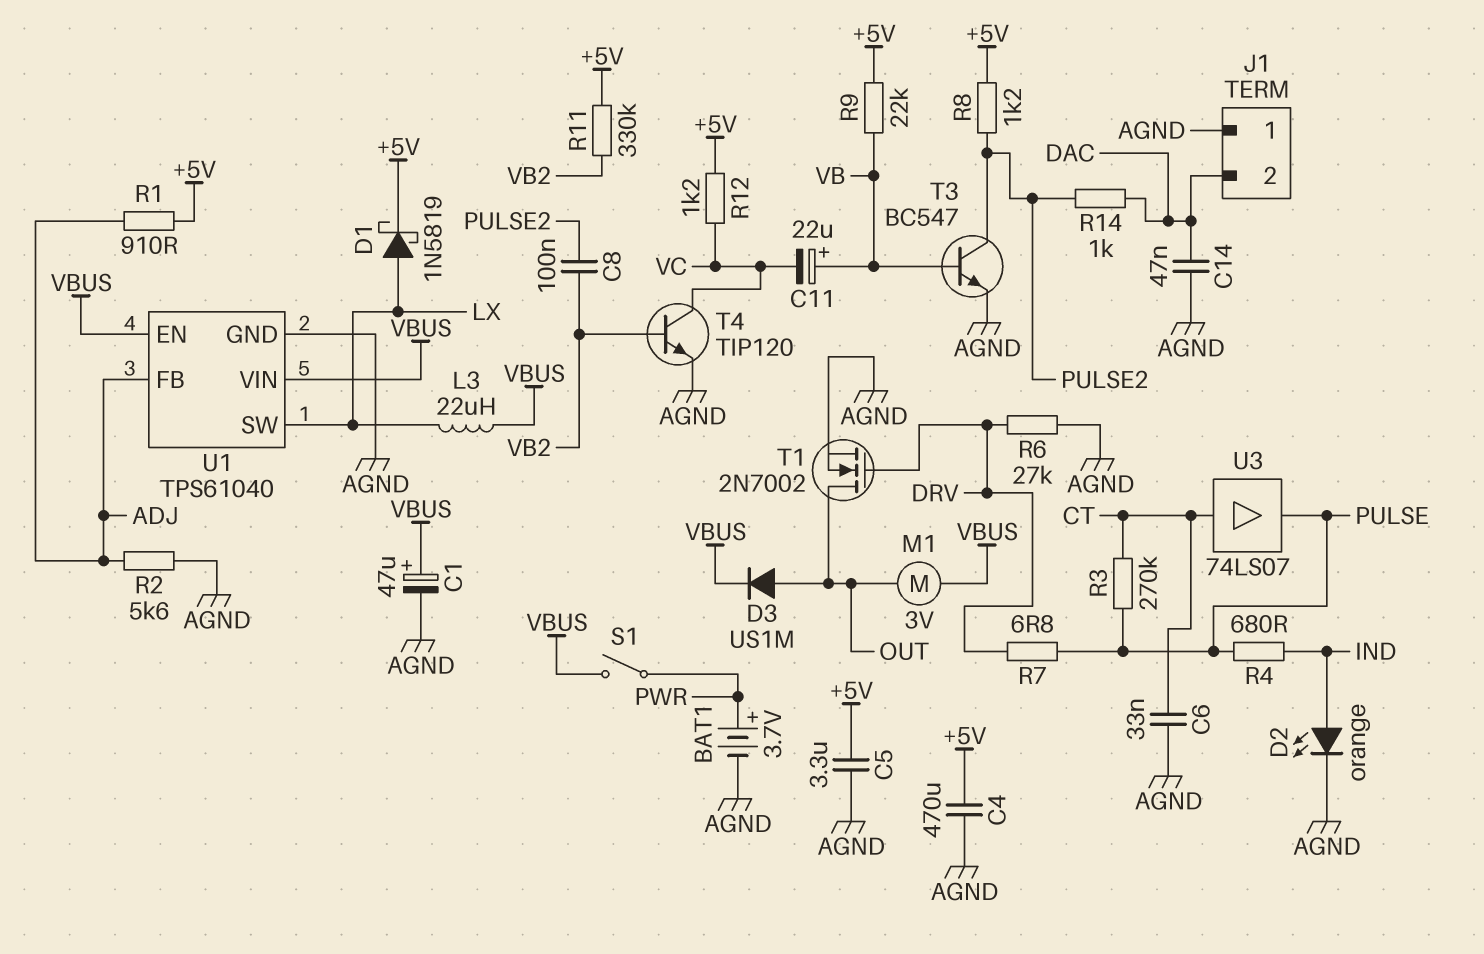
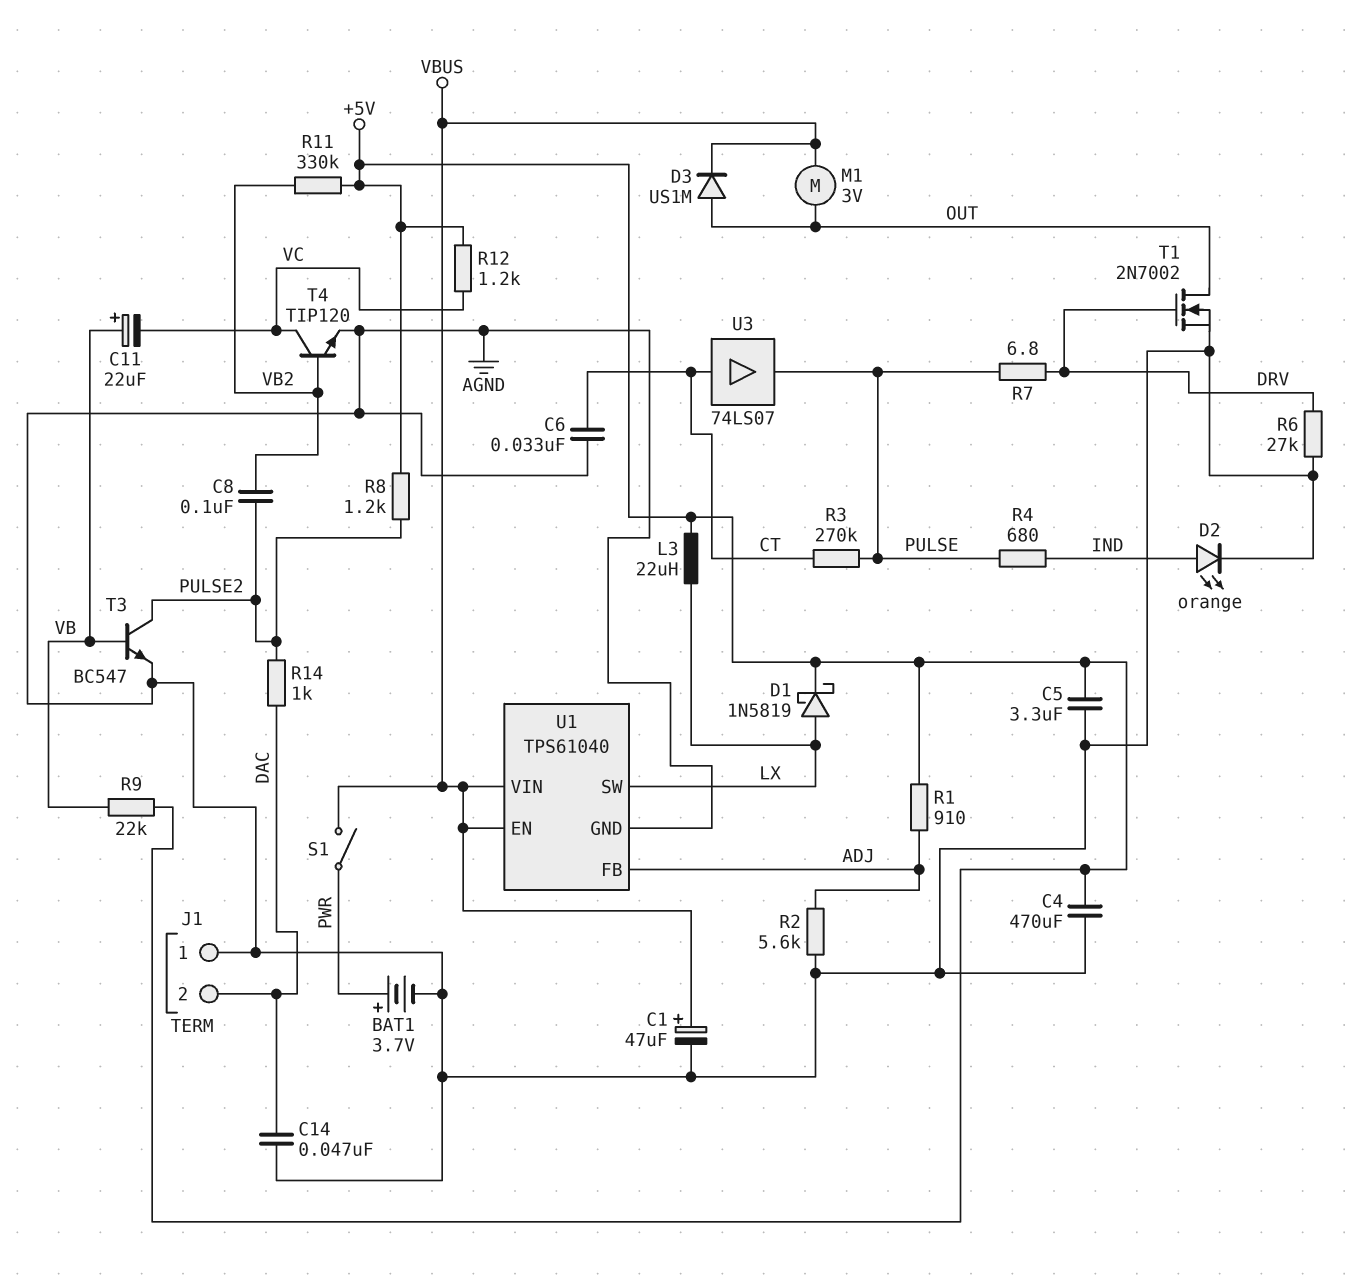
L3: 22uH (LX, VBUS) -> 22uH (+5V, LX)

